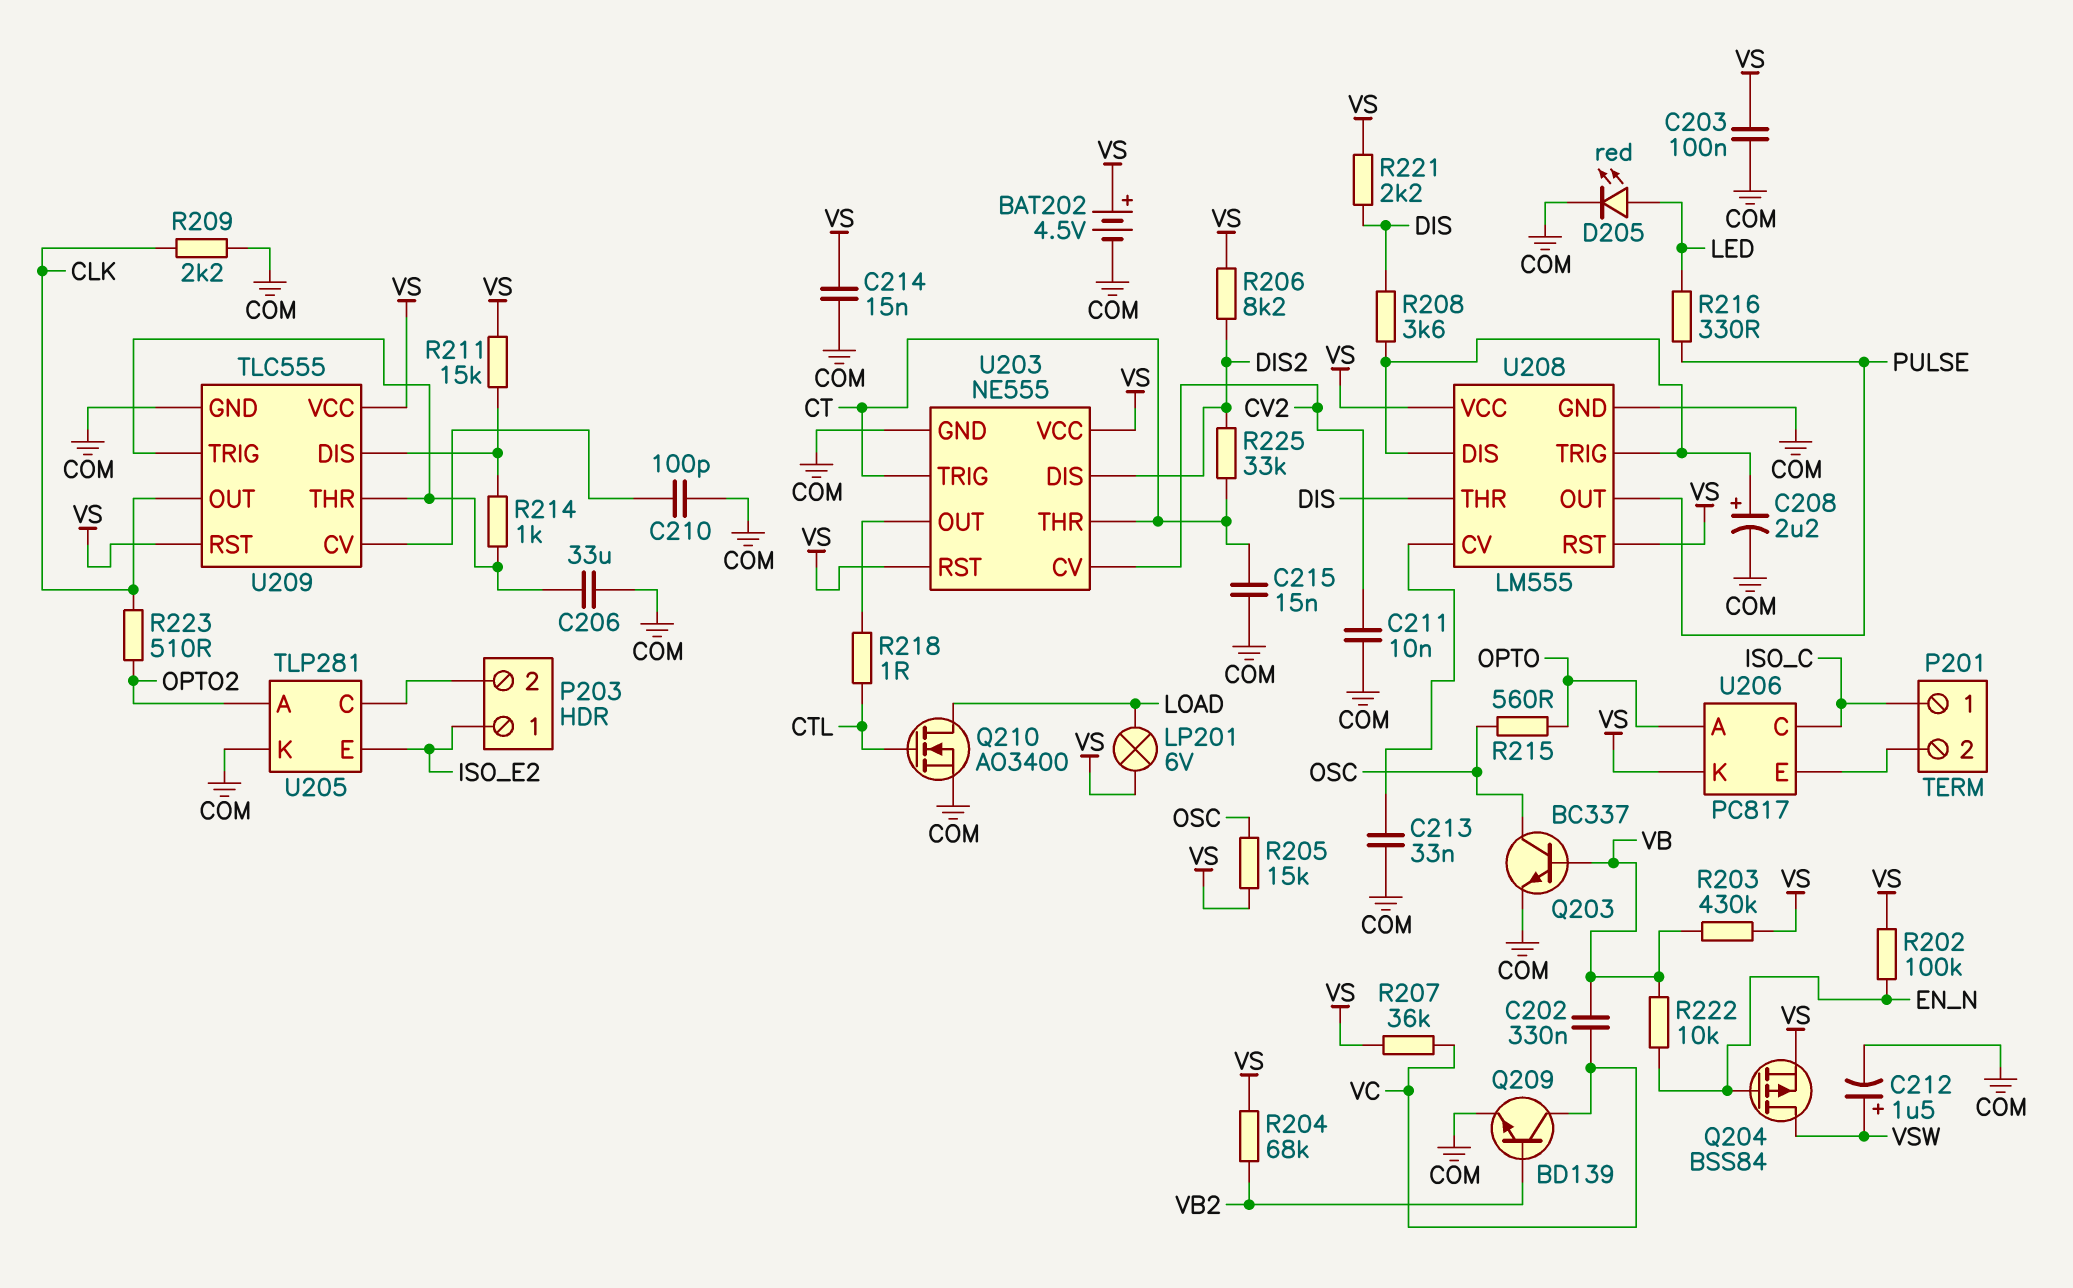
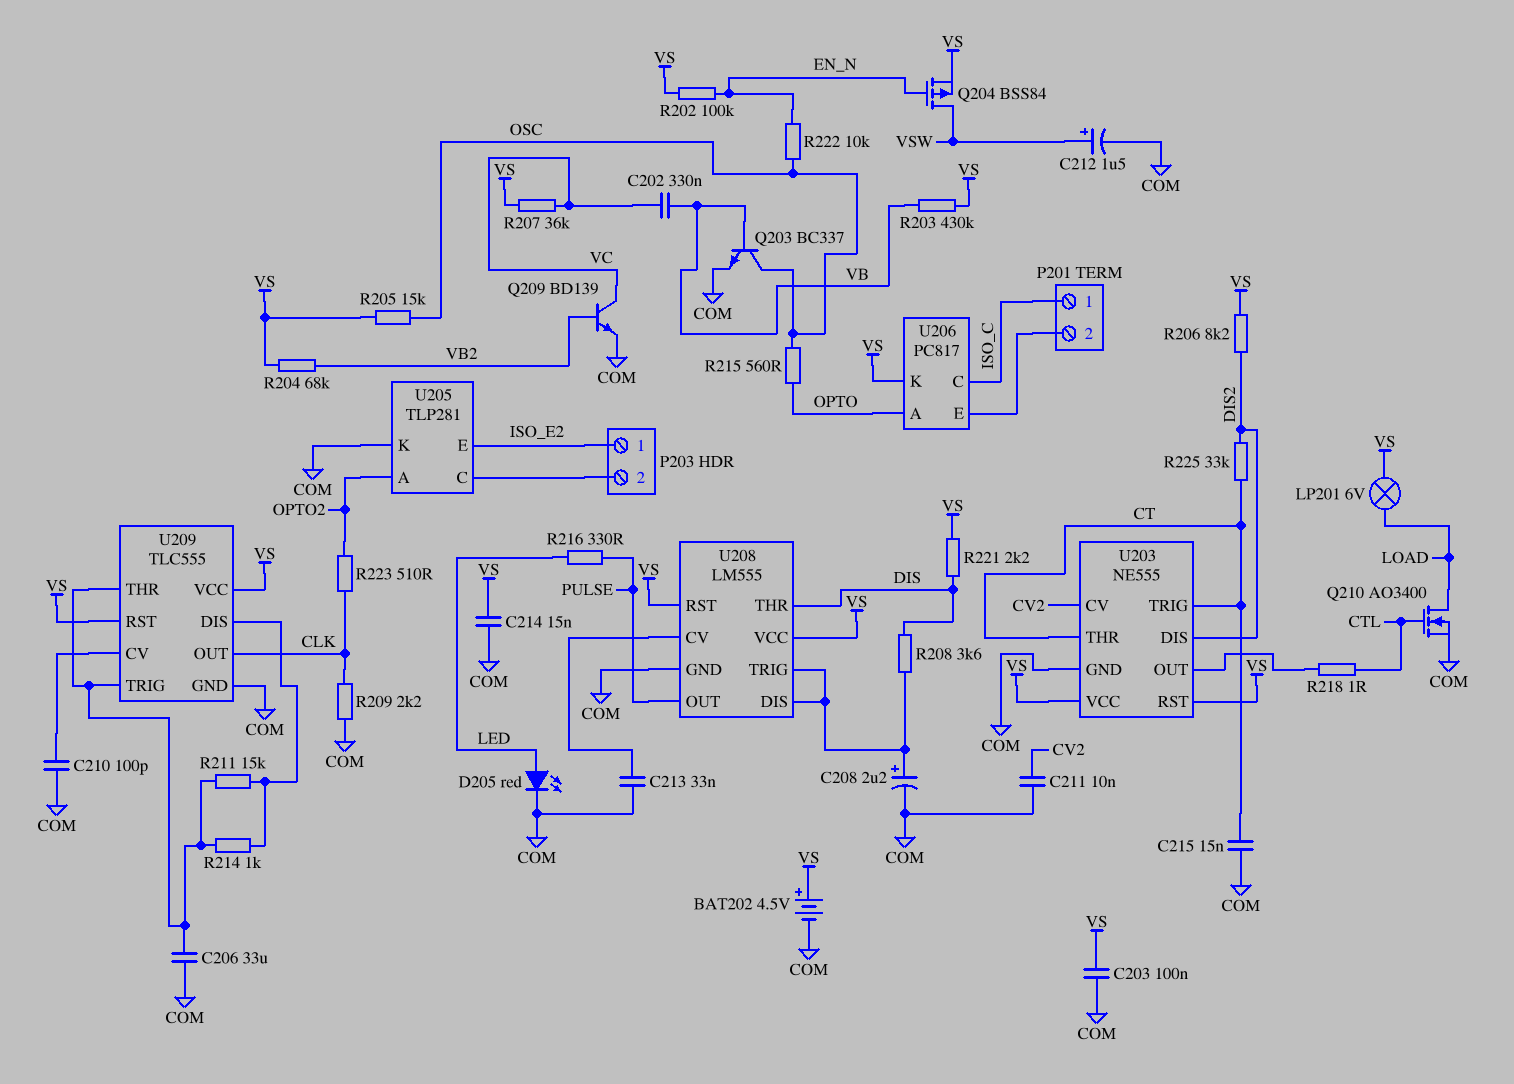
R211: 15k (U209/DIS, VS) -> 15k (U209/DIS, U209/THR)
R222: 10k (EN_N, VB) -> 10k (EN_N, OSC)

